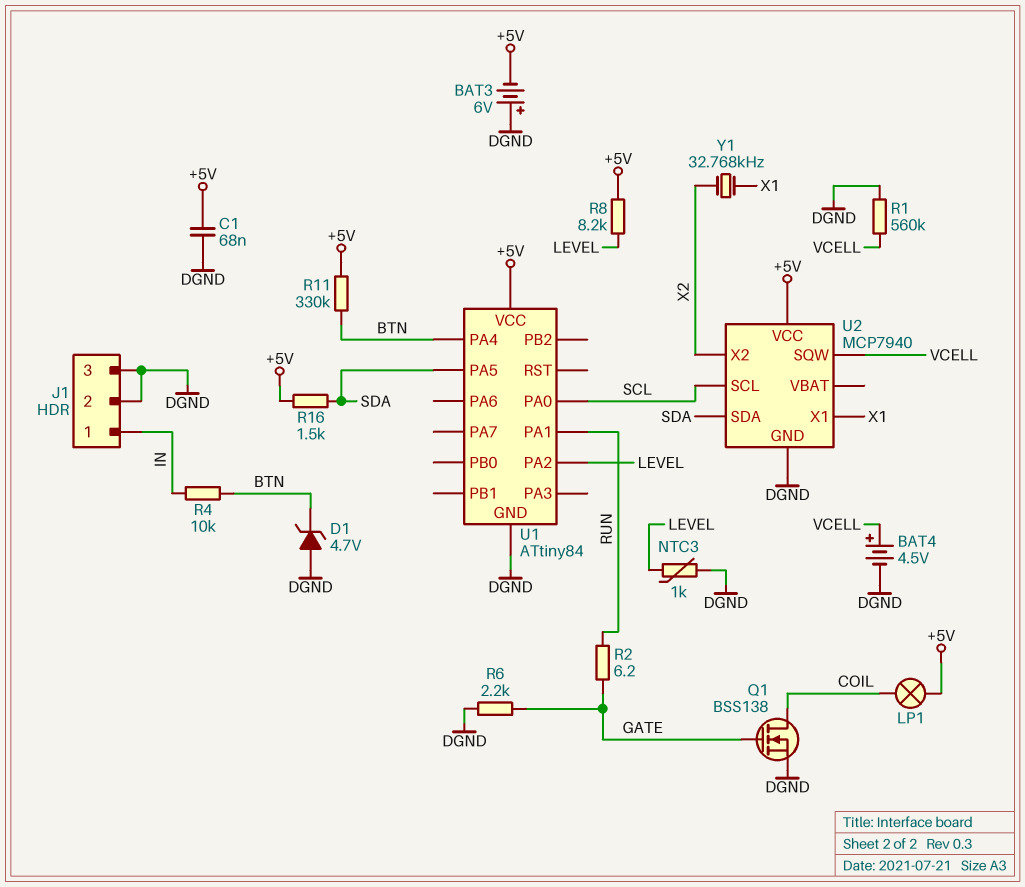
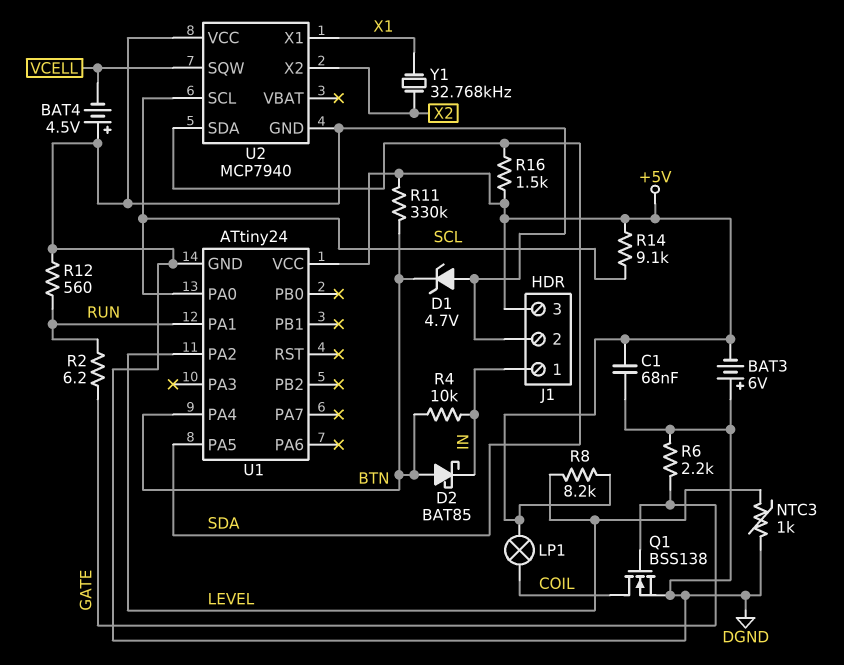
BAT4: 4.5V (plus VCELL, minus DGND) -> 4.5V (plus DGND, minus VCELL)
D2: none -> schottky BAT85 (A BTN, K IN)
J1 pin 3: DGND -> +5V
R1: 560k (DGND, VCELL) -> none
R12: none -> 560 (DGND, RUN)
R14: none -> 9.1k (+5V, SCL)
U1: ATtiny84 -> ATtiny24
U2 pin VCC: +5V -> DGND

